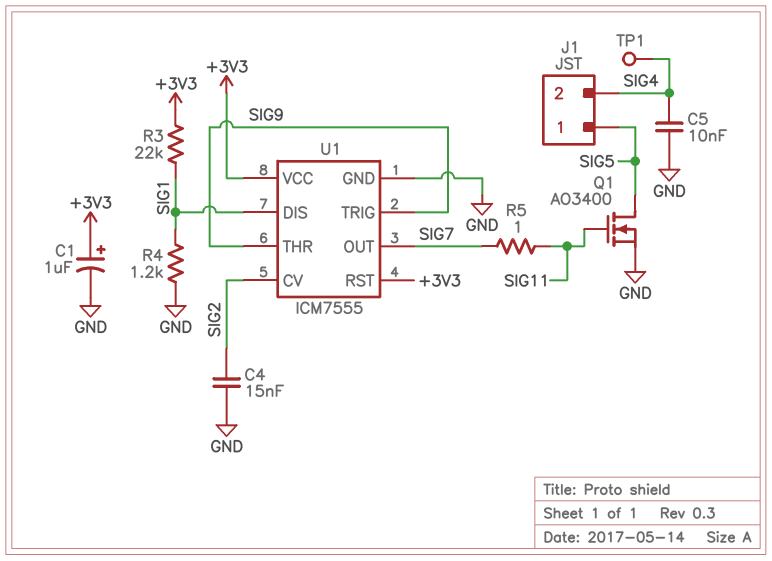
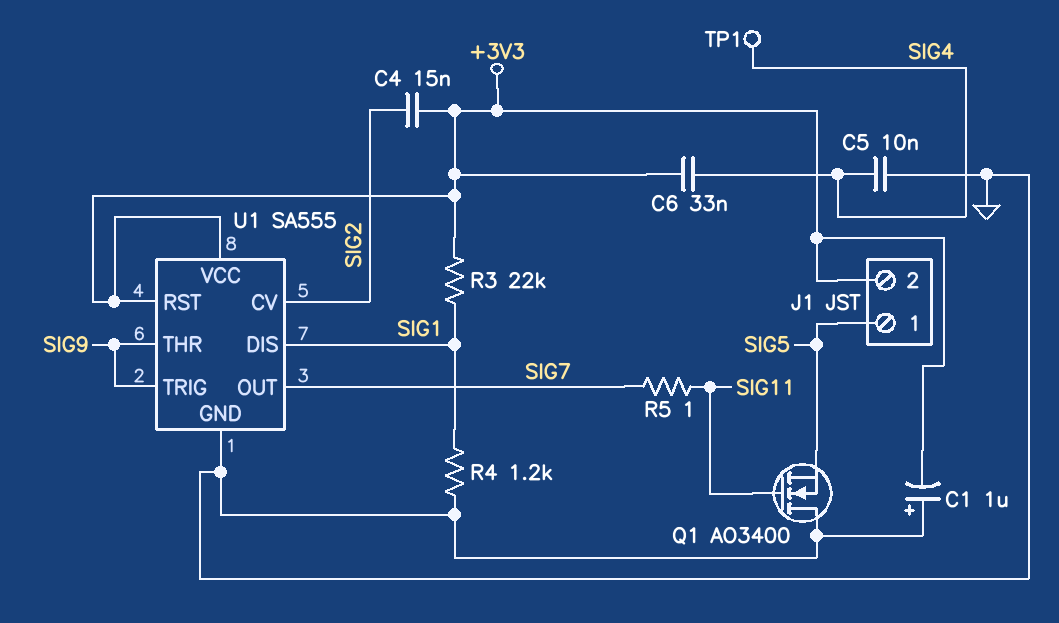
C1: 1uF (plus +3V3, minus GND) -> 1uF (plus GND, minus +3V3)
C4: 15nF (GND, SIG2) -> 15nF (+3V3, SIG2)
C6: none -> 33nF (+3V3, SIG4)
J1 pin 2: SIG4 -> +3V3
Q1: NMOS AO3400 (G SIG11, D SIG5, S GND) -> NMOS AO3400 (G SIG11, D GND, S SIG5)
U1: ICM7555 -> SA555

